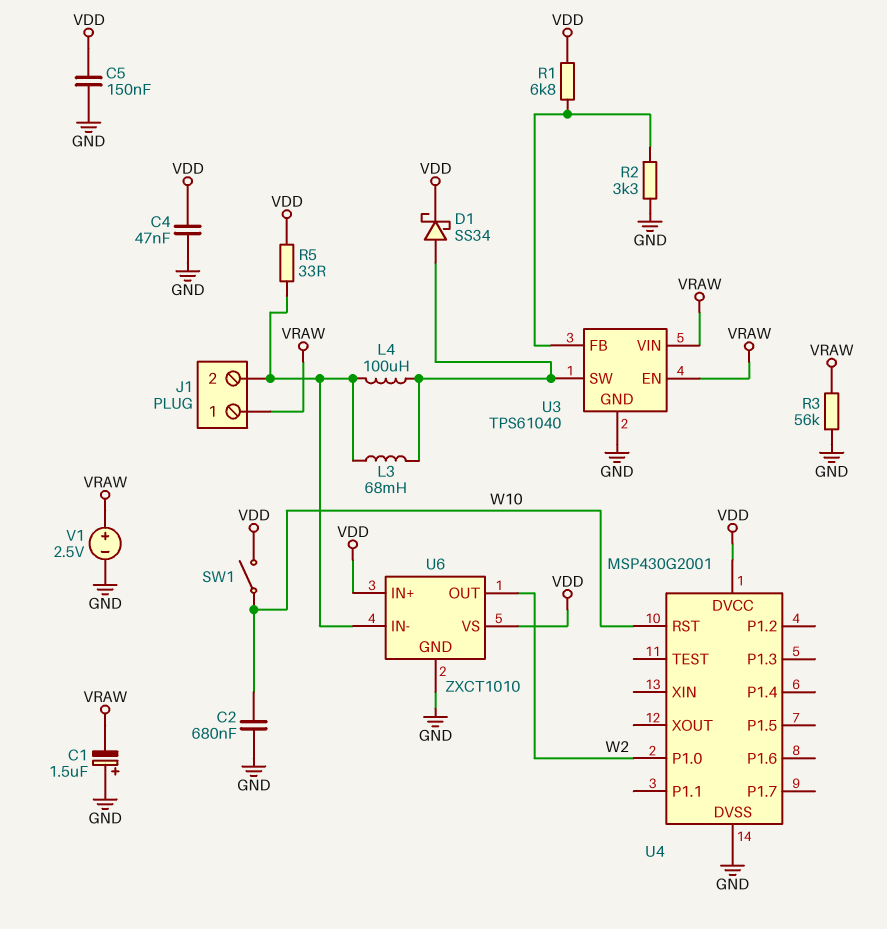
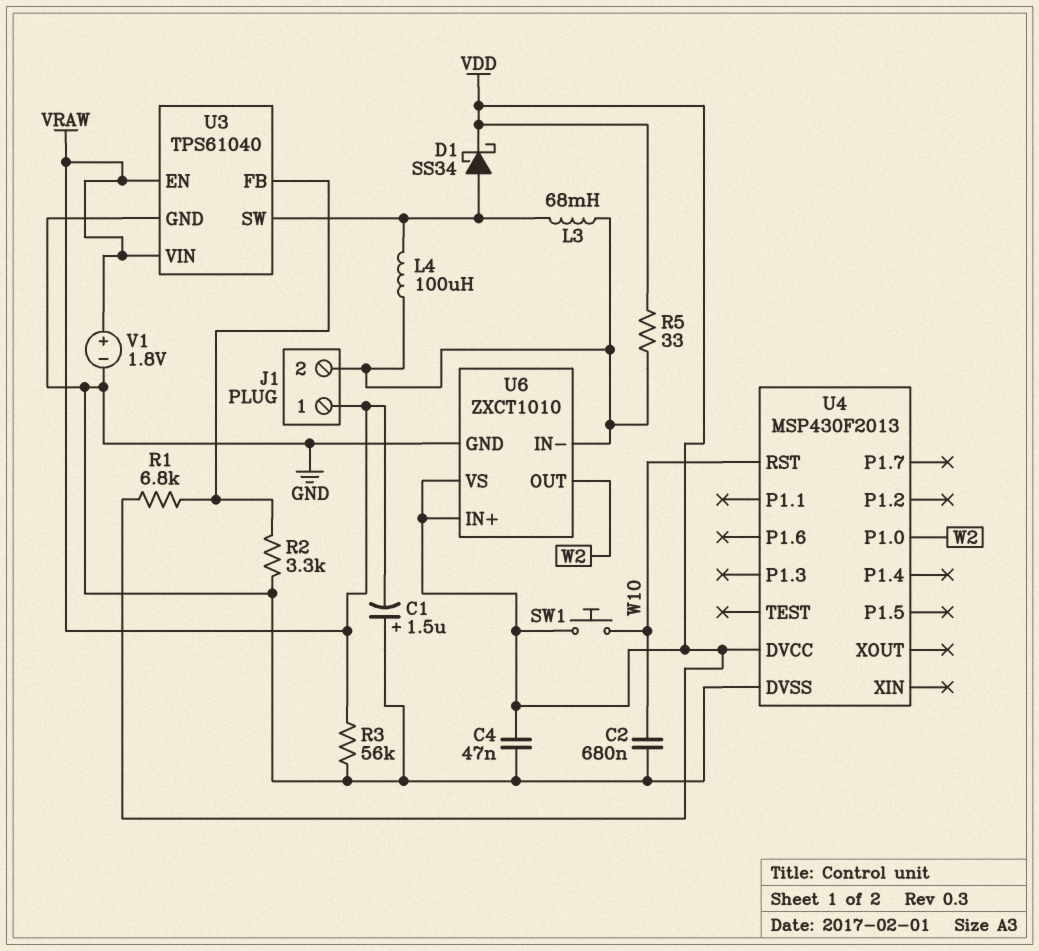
C5: 150nF (GND, VDD) -> none
SW1: switch (VDD, W10) -> button (VDD, W10)
U4: MSP430G2001 -> MSP430F2013
V1: 2.5V (plus VRAW, minus GND) -> 1.8V (plus VRAW, minus GND)

